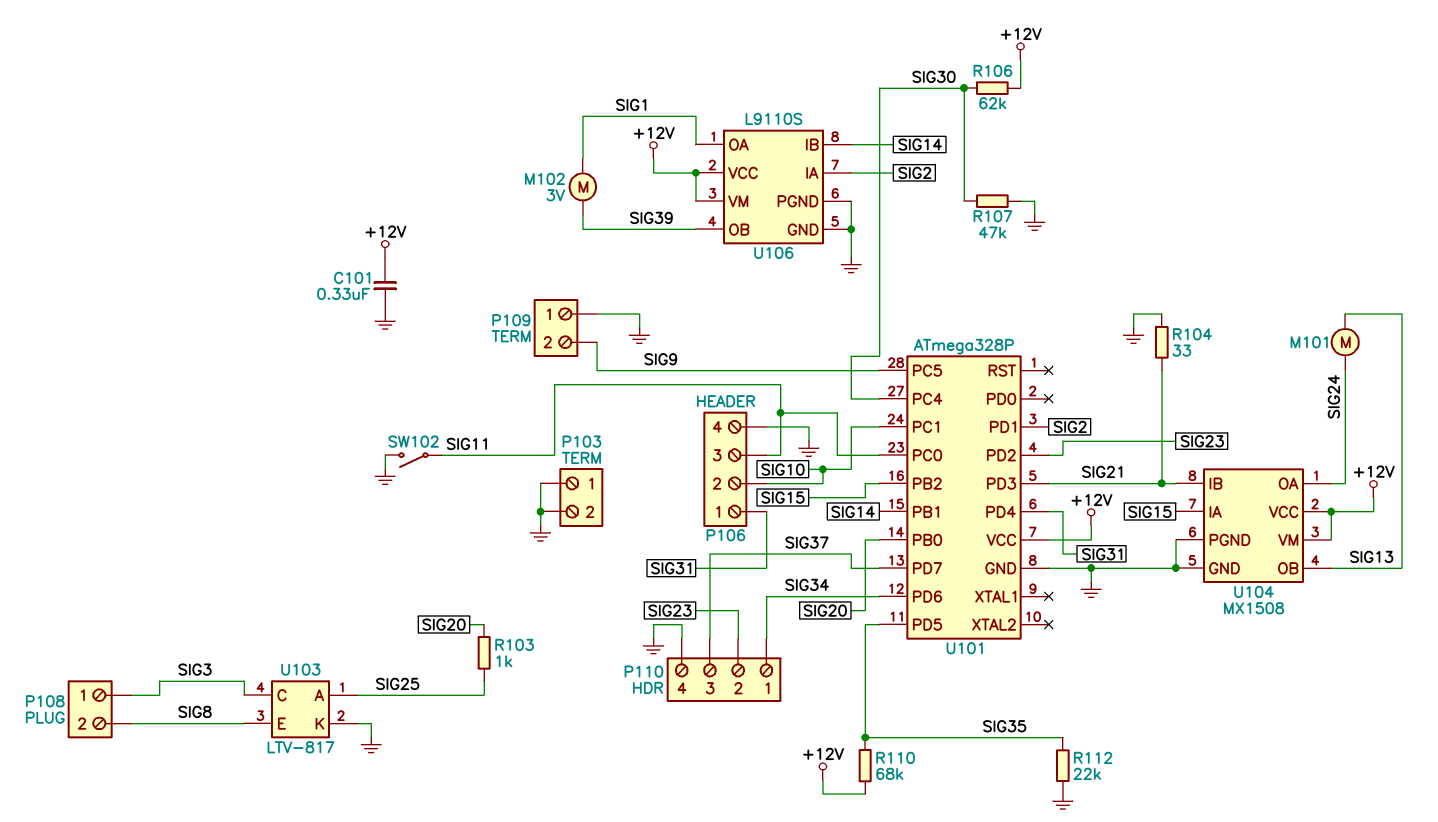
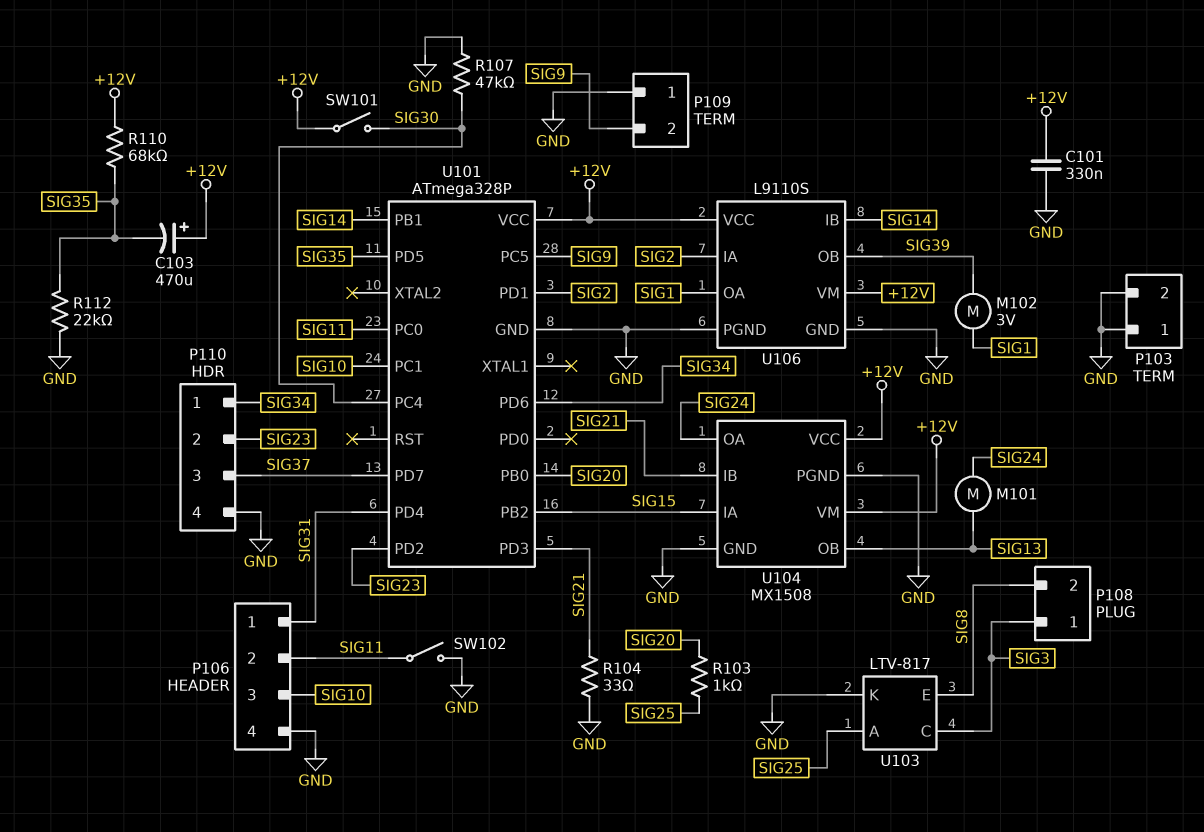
C103: none -> 470uF (plus +12V, minus SIG35)
P106 pin 2: SIG10 -> SIG11
P106 pin 3: SIG11 -> SIG10
R106: 62k (+12V, SIG30) -> none
SW101: none -> switch (+12V, SIG30)

